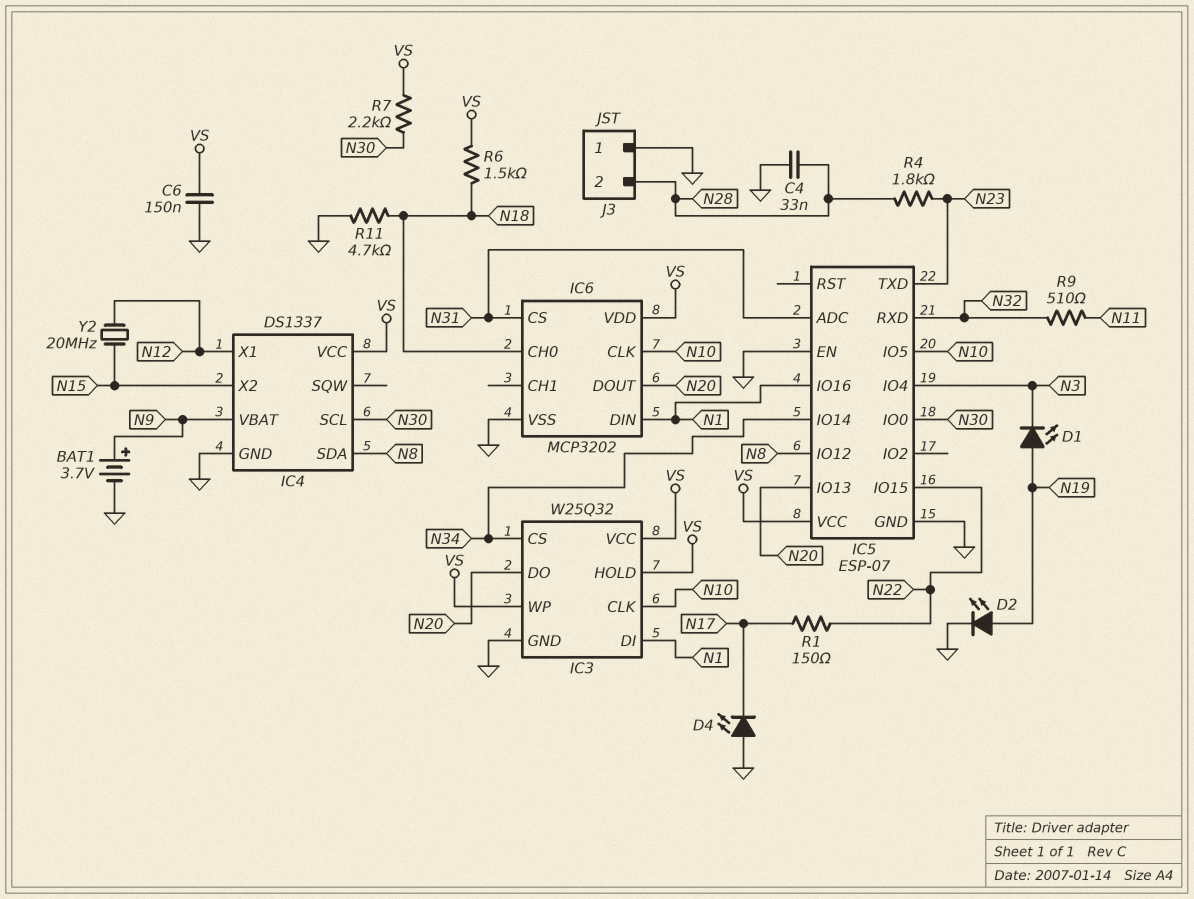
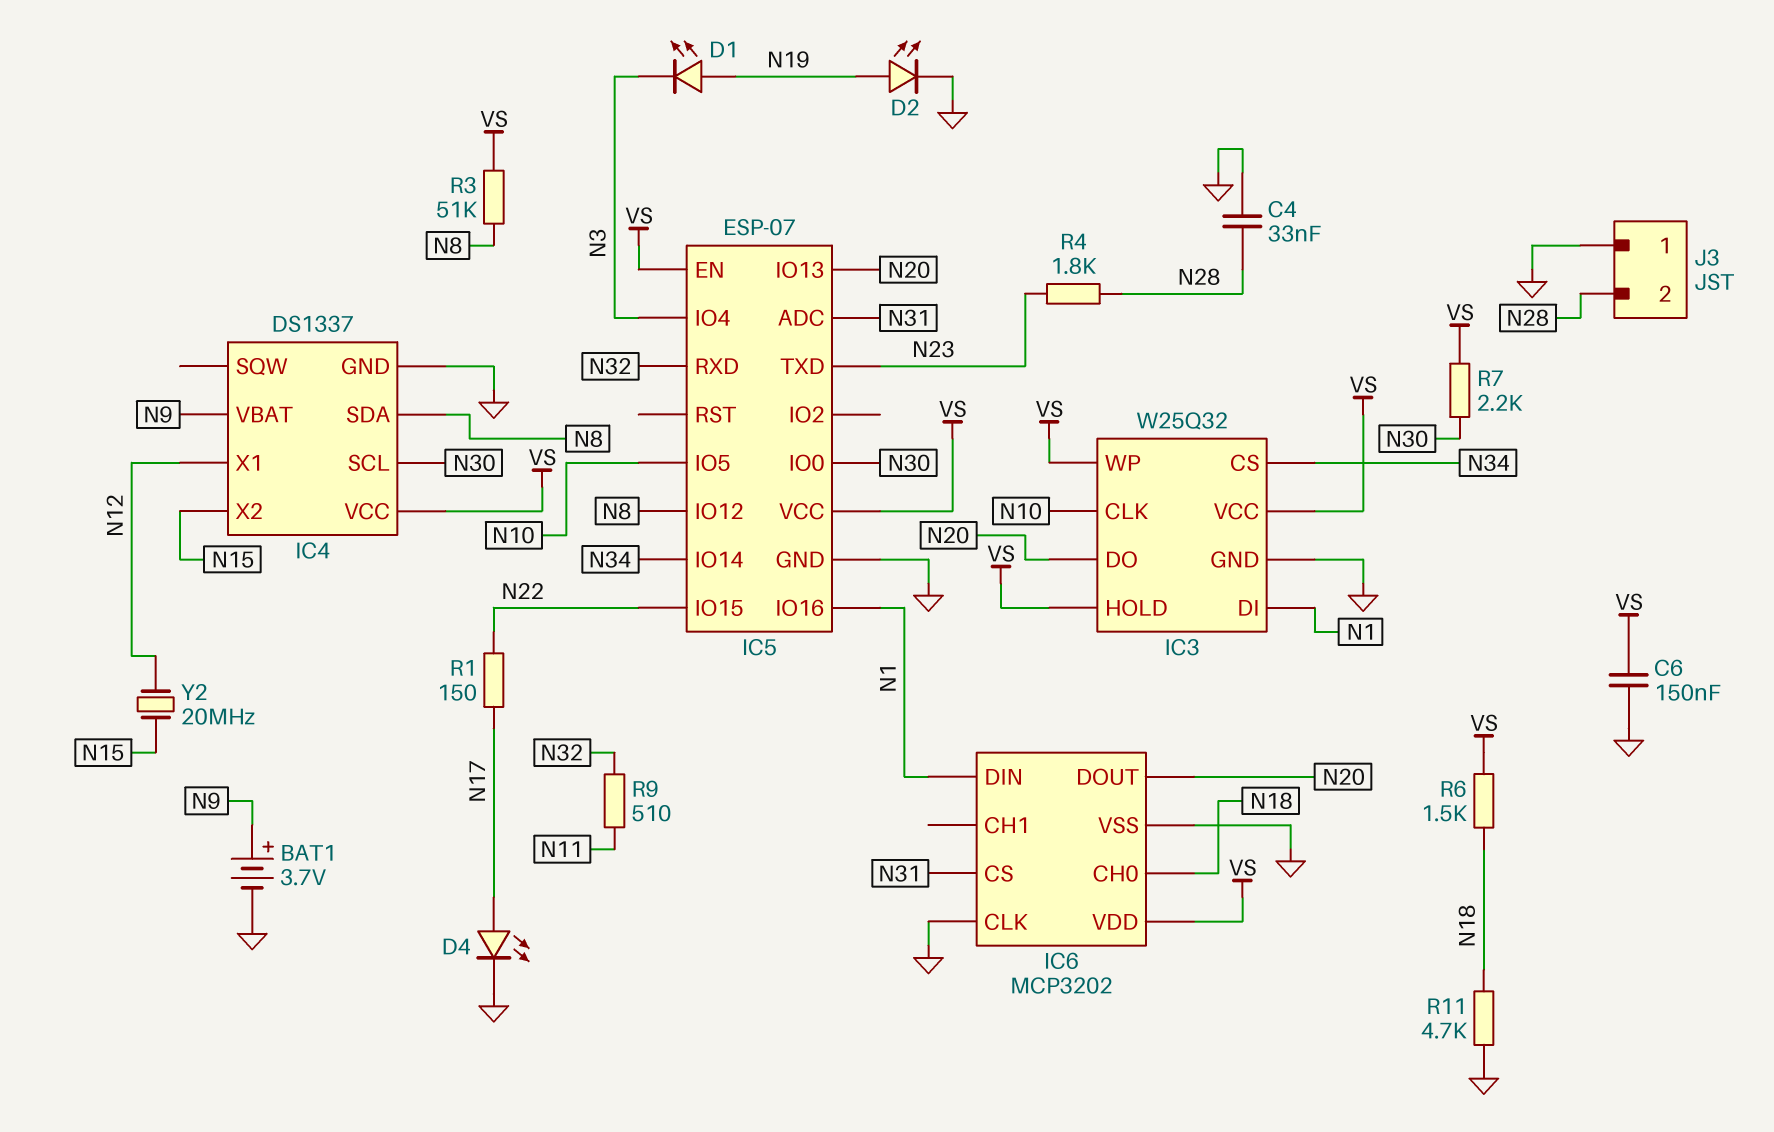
D4: LED (A GND, K N17) -> LED (A N17, K GND)
IC5 pin EN: GND -> VS
IC6 pin CLK: N10 -> GND
R3: none -> 51k (N8, VS)

